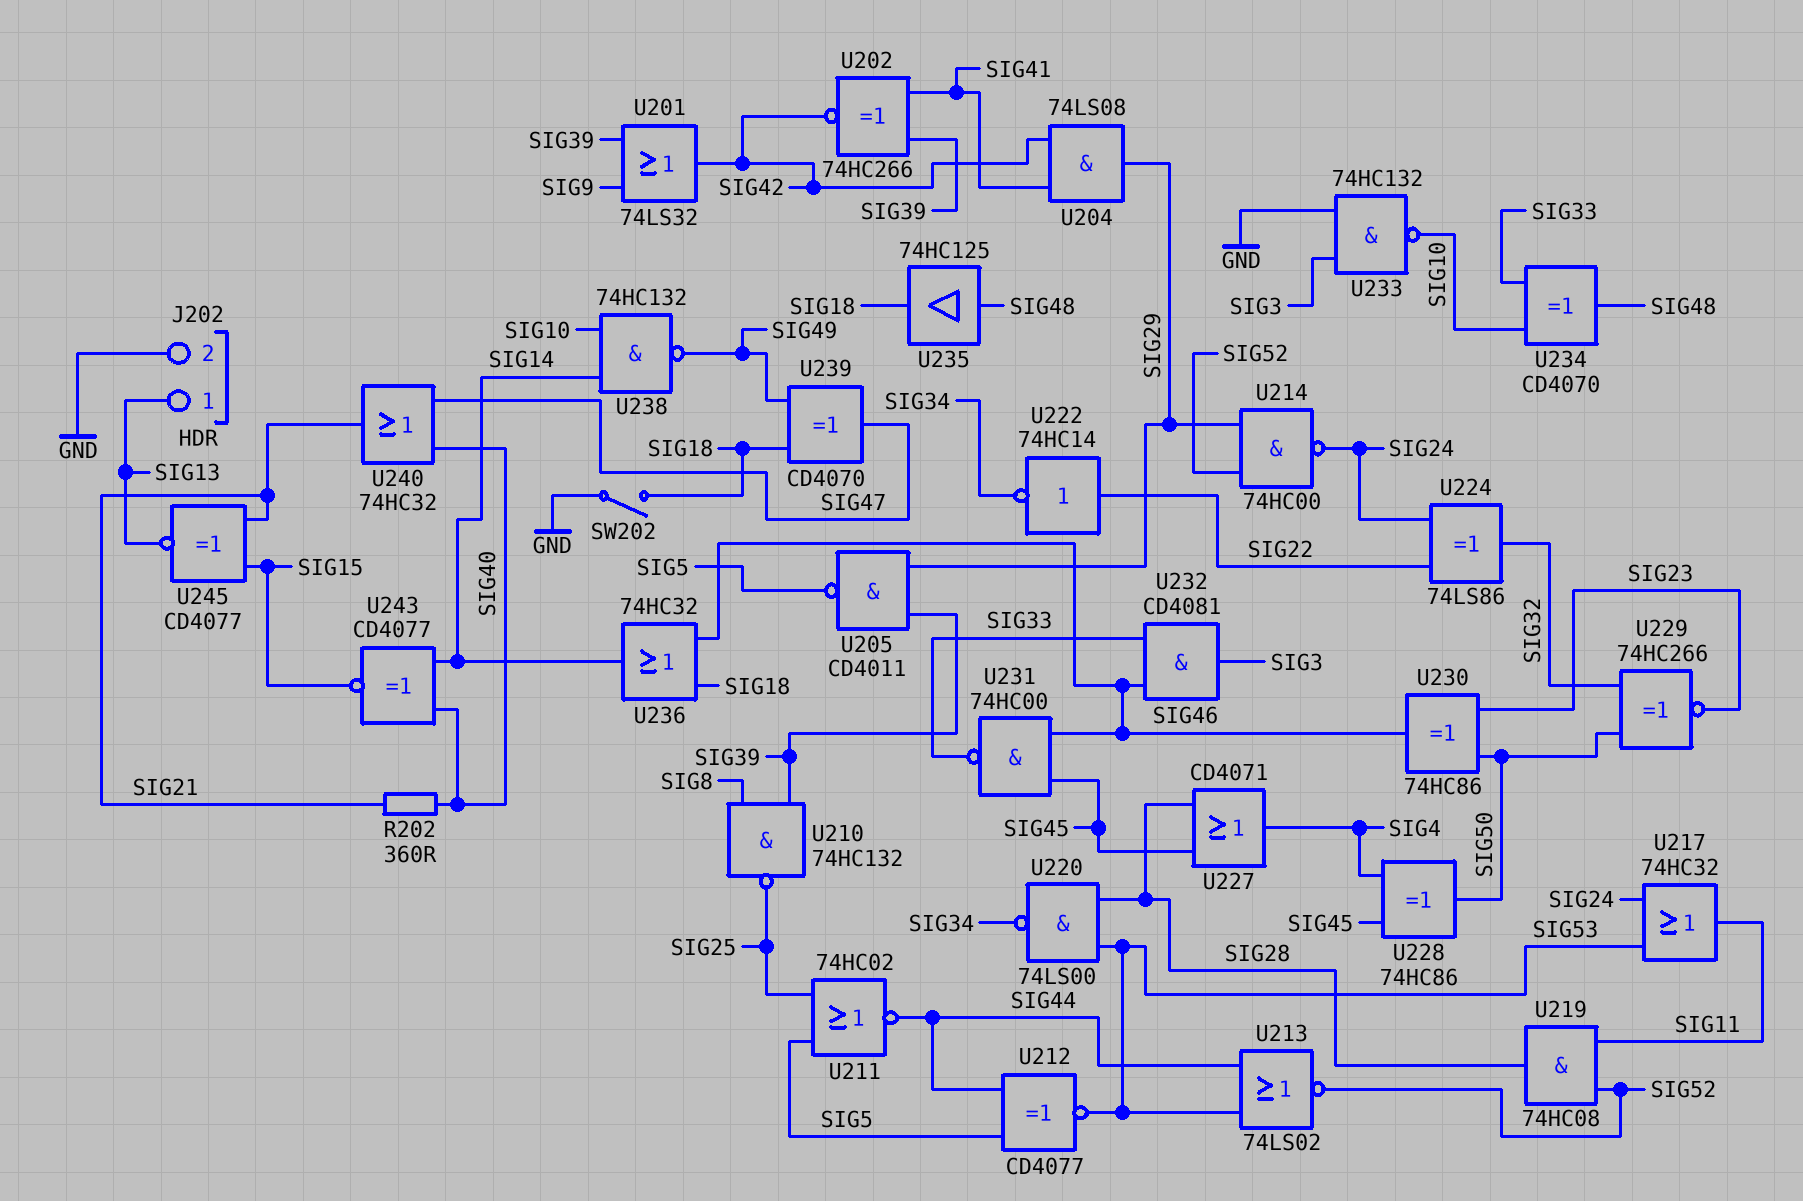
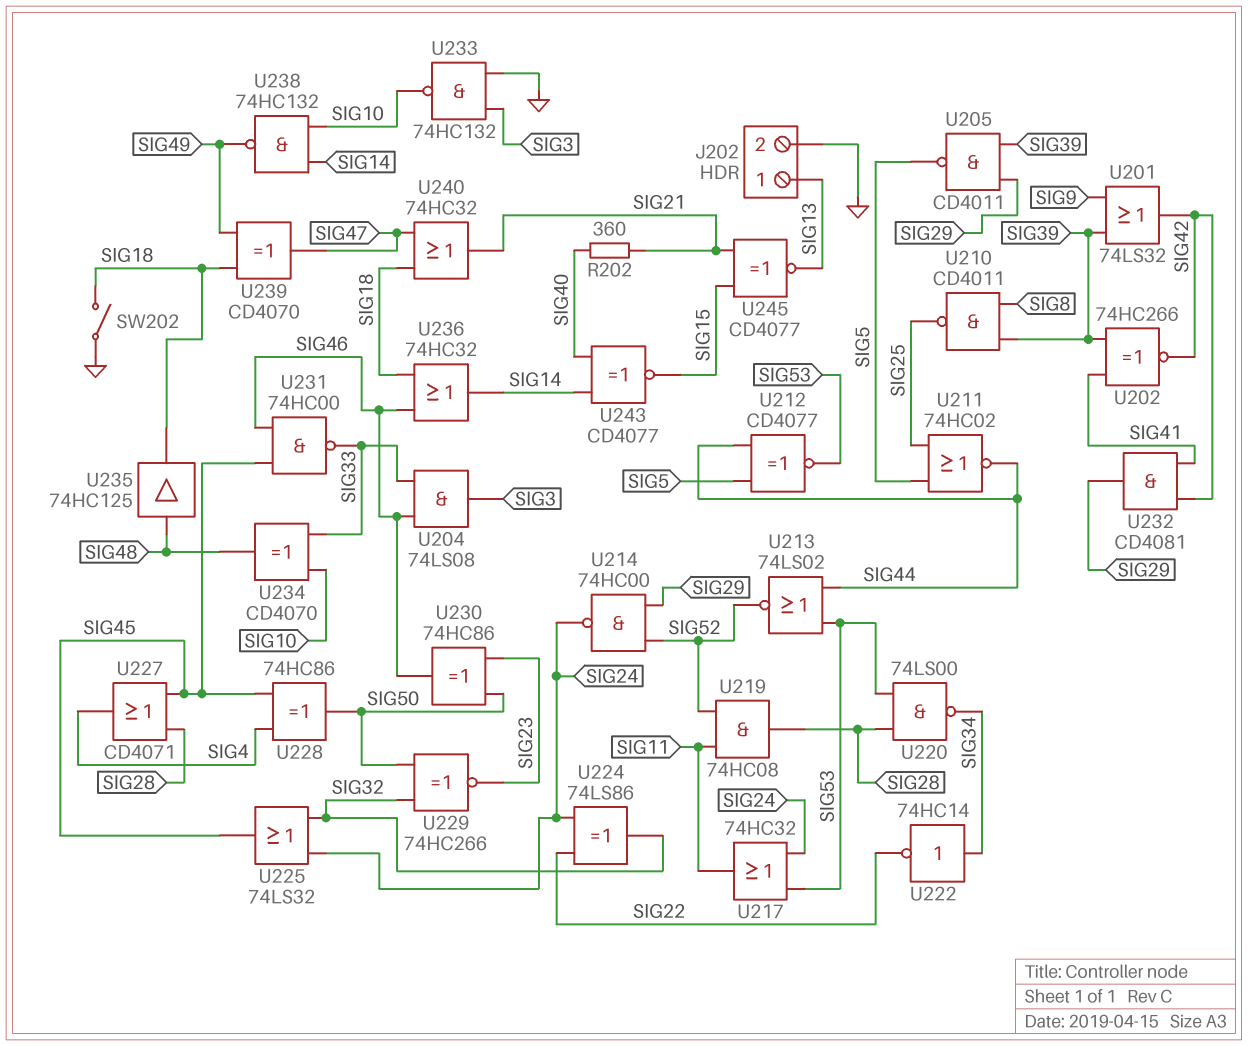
U204: AND 74LS08 (in SIG41, in SIG42, out SIG29) -> AND 74LS08 (in SIG33, in SIG46, out SIG3)
U210: NAND 74HC132 (in SIG8, in SIG39, out SIG25) -> NAND CD4011 (in SIG8, in SIG39, out SIG25)
U222: NOT 74HC14 (in SIG22, out SIG34) -> NOT 74HC14 (in SIG34, out SIG22)
U225: none -> OR 74LS32 (in SIG24, in SIG32, out SIG45)
U232: AND CD4081 (in SIG33, in SIG46, out SIG3) -> AND CD4081 (in SIG41, in SIG42, out SIG29)
U240: OR 74HC32 (in SIG40, in SIG47, out SIG21) -> OR 74HC32 (in SIG18, in SIG47, out SIG21)

